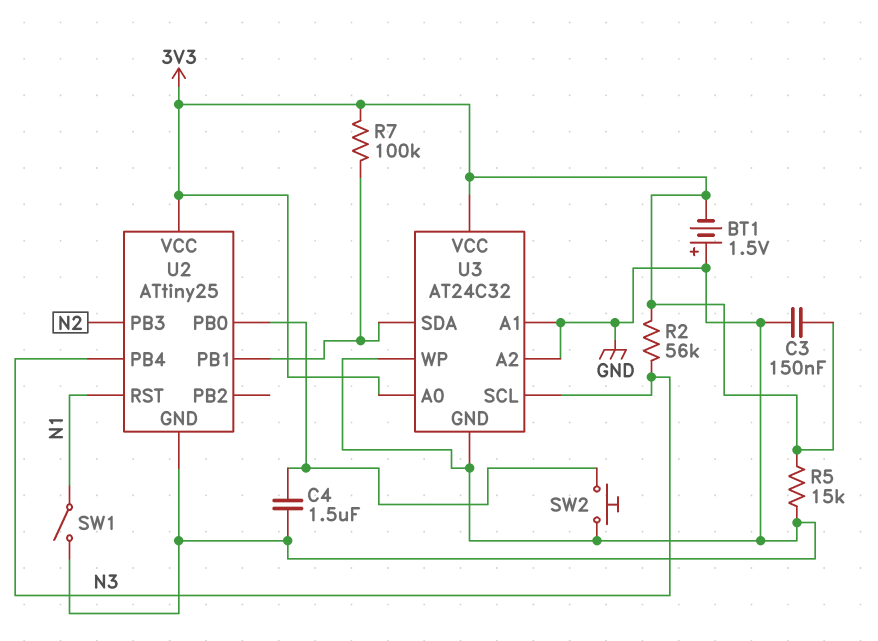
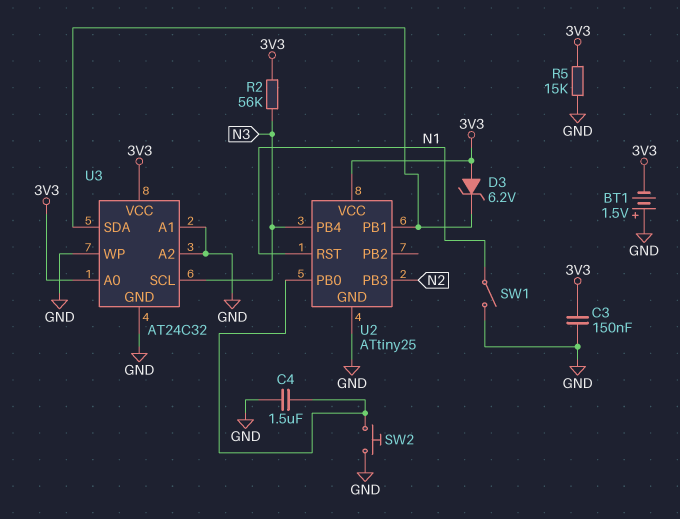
D3: none -> zener 6.2V (A 3V3, K U2/PB1)
R7: 100k (3V3, U2/PB1) -> none

